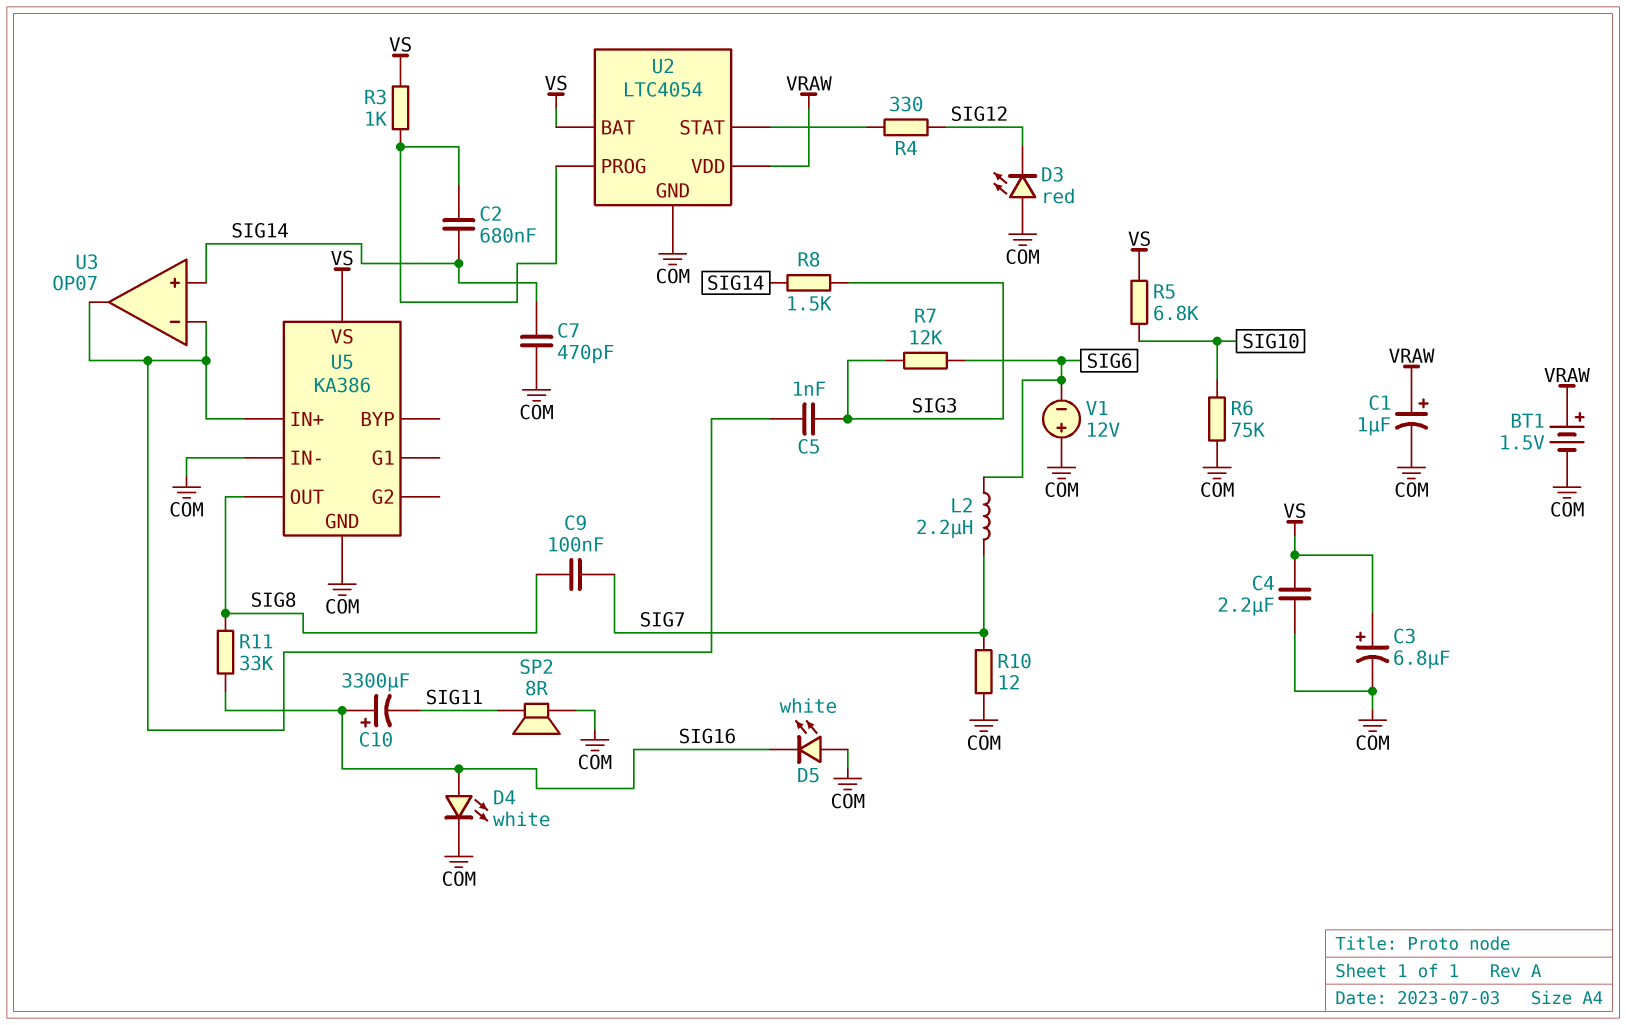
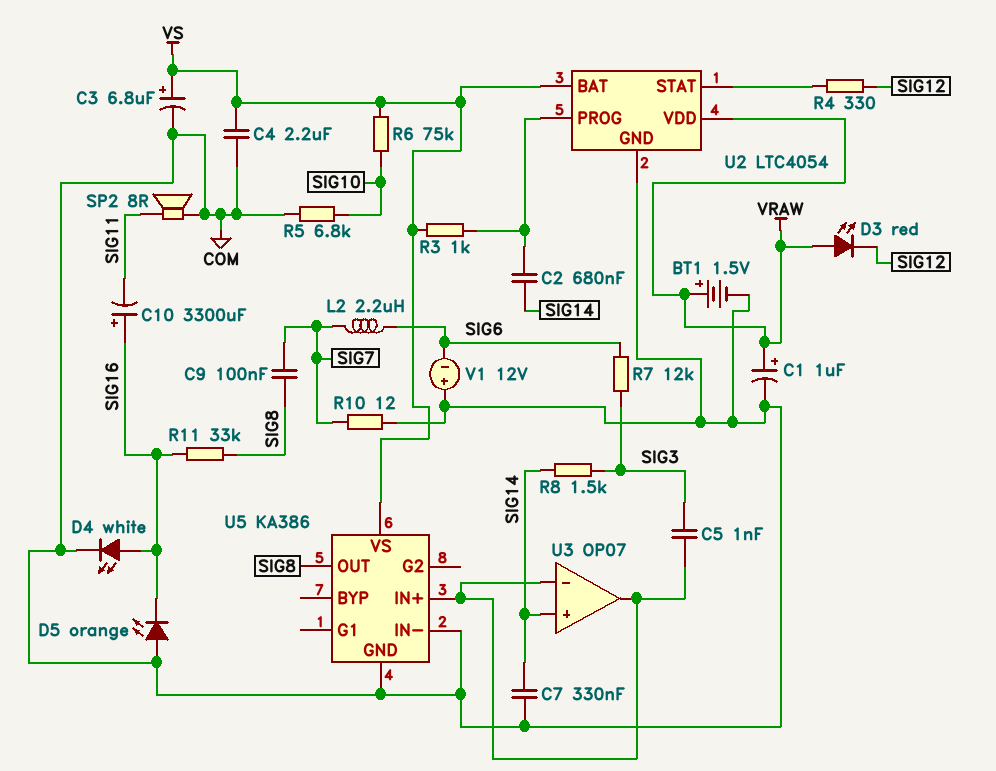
C7: 470pF (COM, SIG14) -> 330nF (COM, SIG14)
D3: LED red (A COM, K SIG12) -> LED red (A VRAW, K SIG12)
D5: LED white (A COM, K SIG16) -> LED orange (A COM, K SIG16)
R5: 6.8k (SIG10, VS) -> 6.8k (COM, SIG10)
R6: 75k (COM, SIG10) -> 75k (SIG10, VS)

